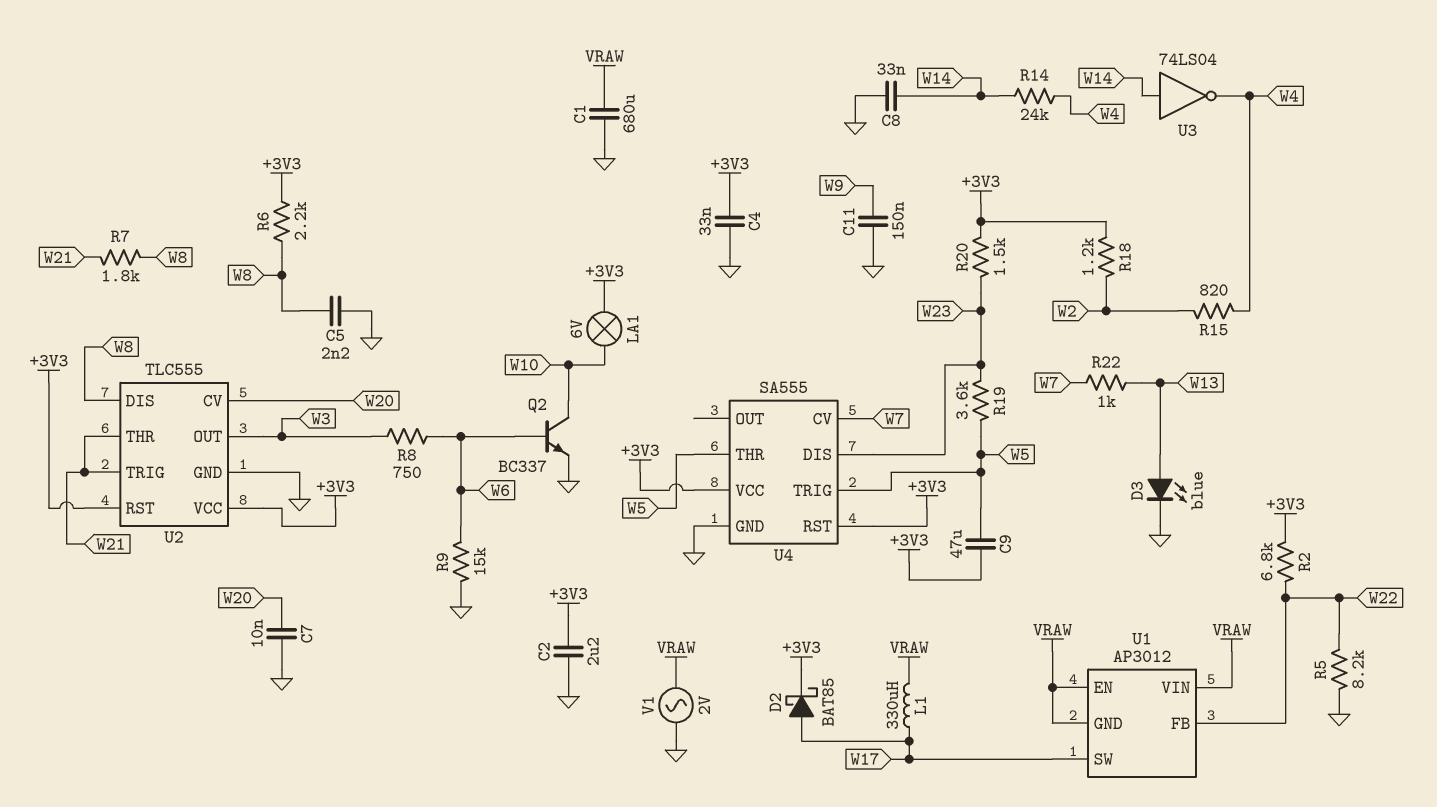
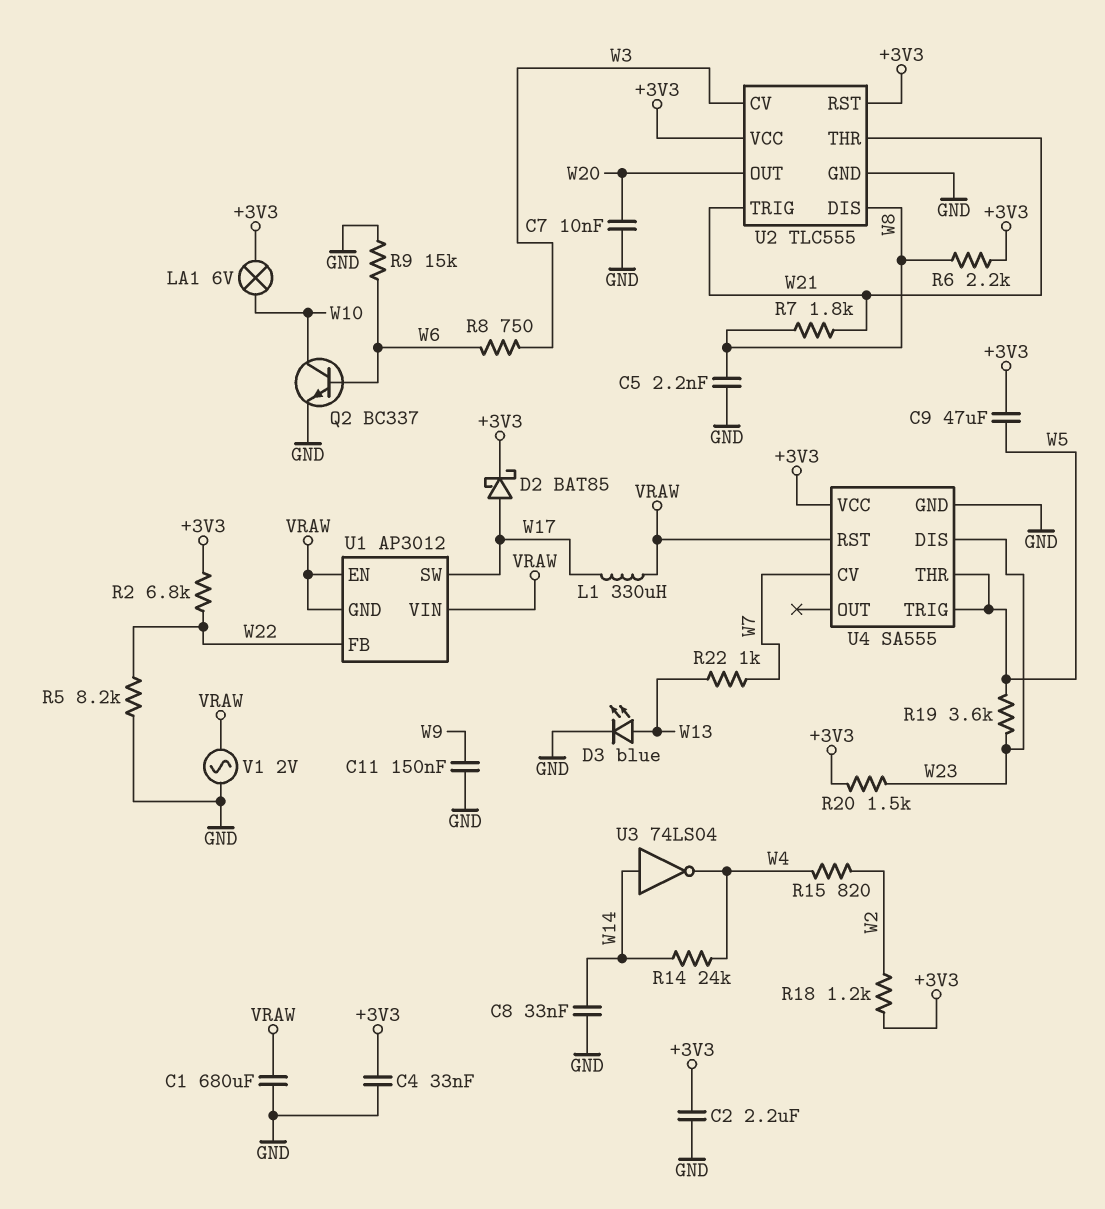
U2 pin CV: W20 -> W3
U2 pin OUT: W3 -> W20
U4 pin RST: +3V3 -> VRAW

